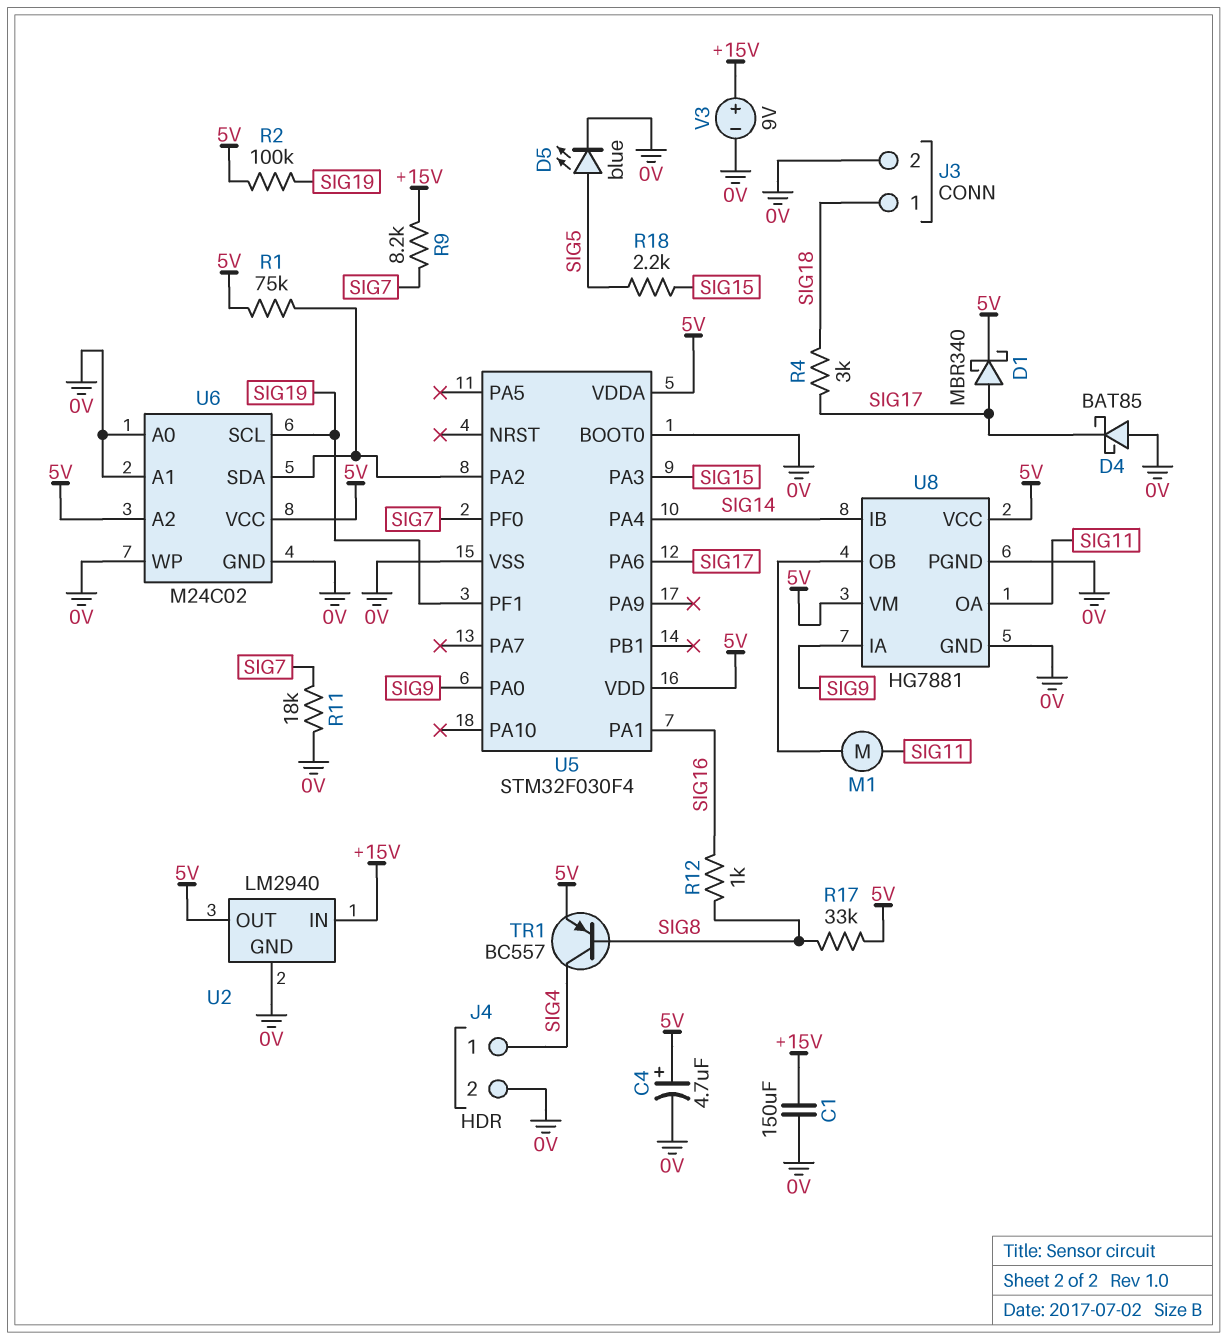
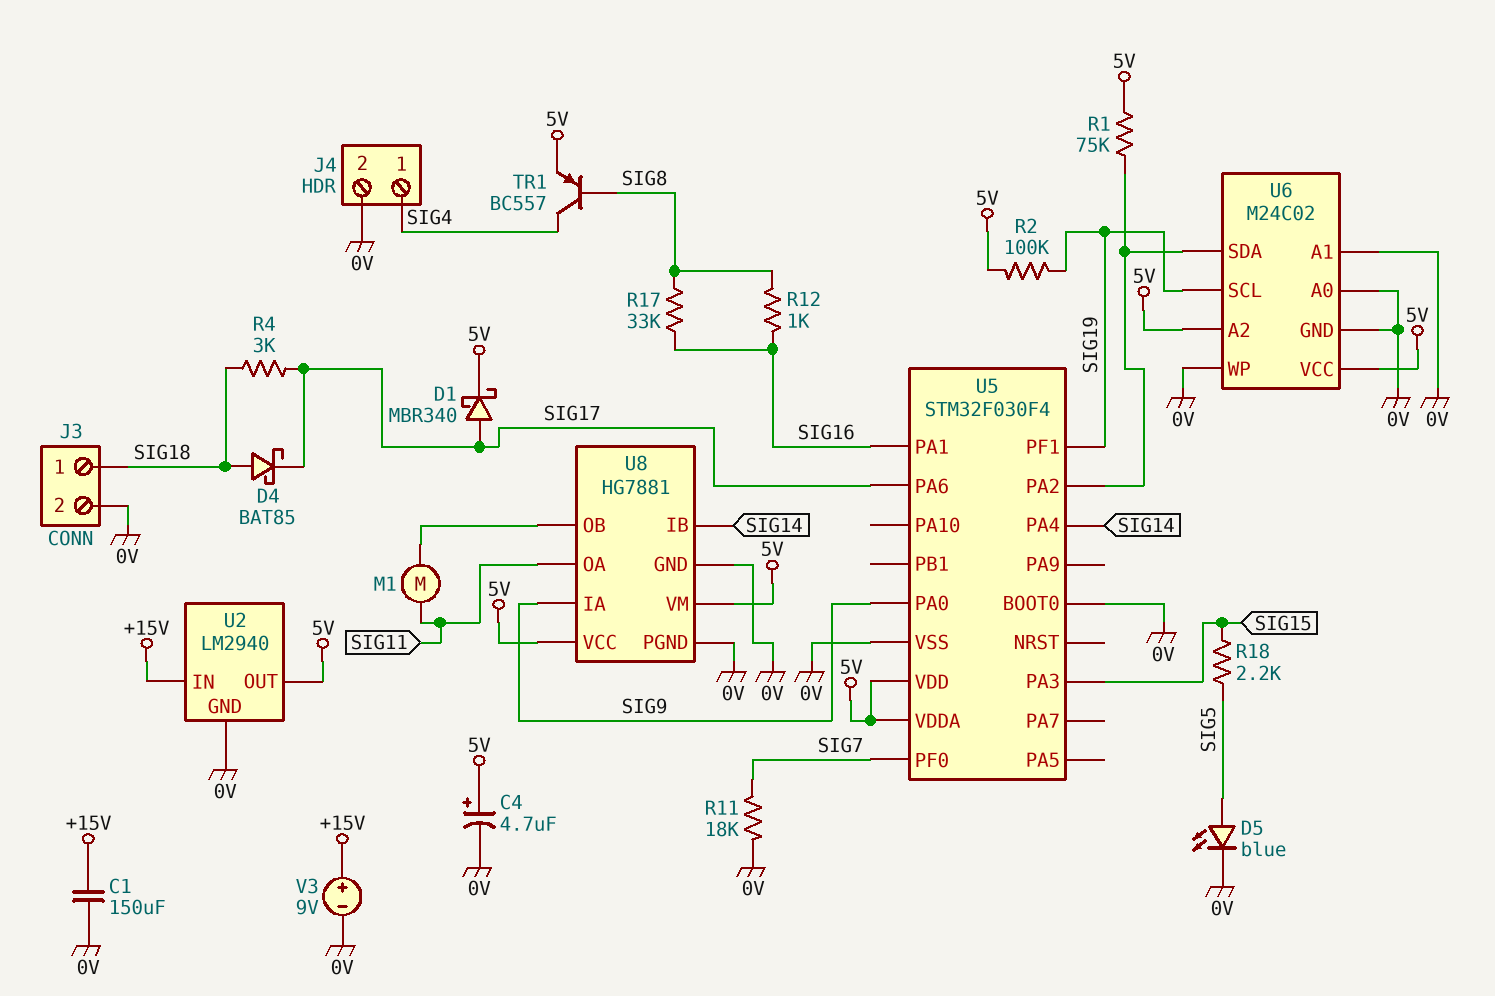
D4: schottky BAT85 (A 0V, K SIG17) -> schottky BAT85 (A SIG18, K SIG17)
R9: 8.2k (+15V, SIG7) -> none
R17: 33k (5V, SIG8) -> 33k (SIG8, SIG16)

